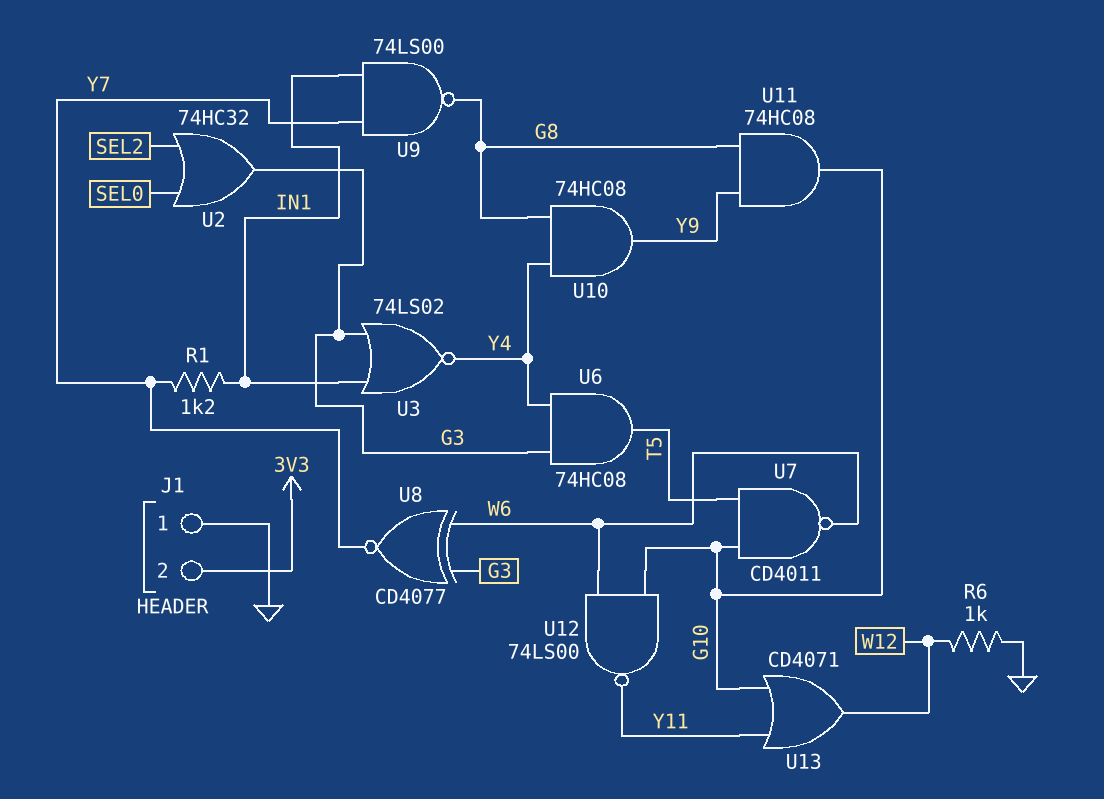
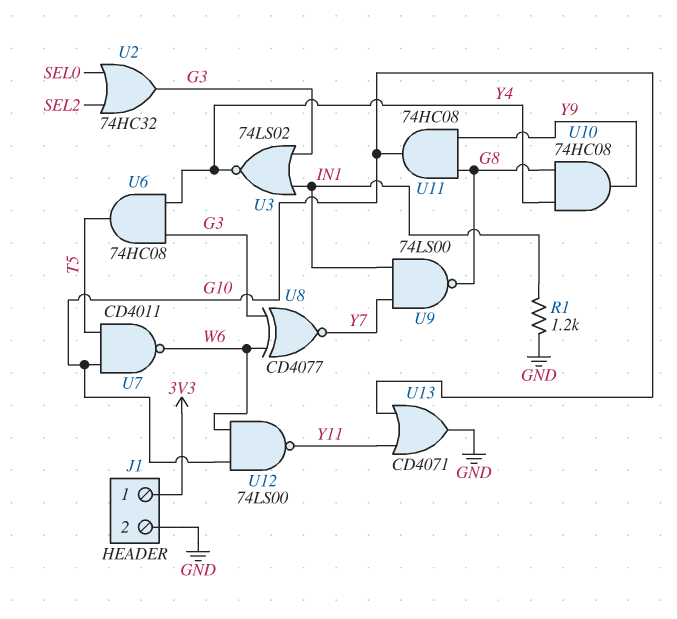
J1 pin 1: GND -> 3V3
J1 pin 2: 3V3 -> GND
R1: 1.2k (IN1, Y7) -> 1.2k (GND, IN1)
R6: 1k (GND, W12) -> none
U13: OR CD4071 (in G10, in Y11, out W12) -> OR CD4071 (in G10, in Y11, out GND)

